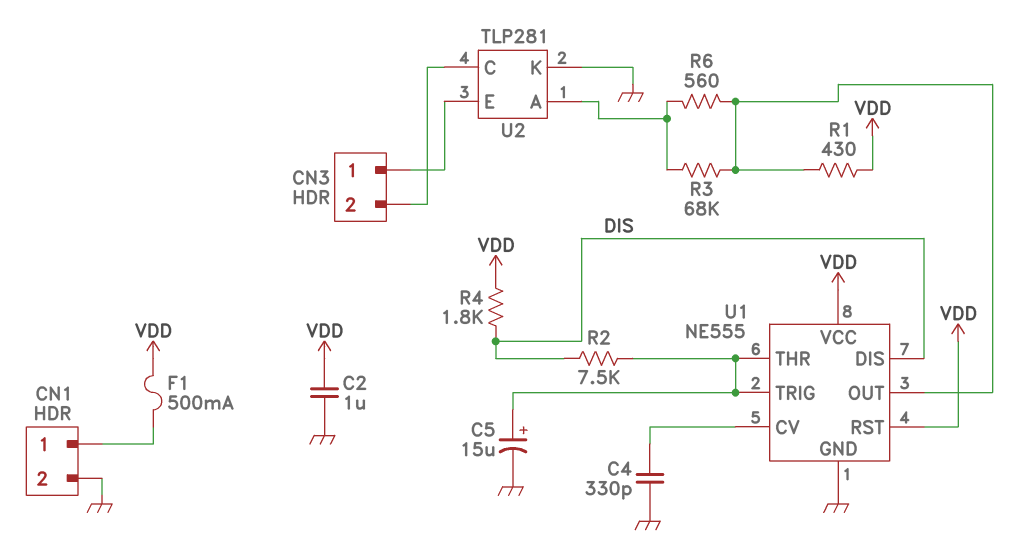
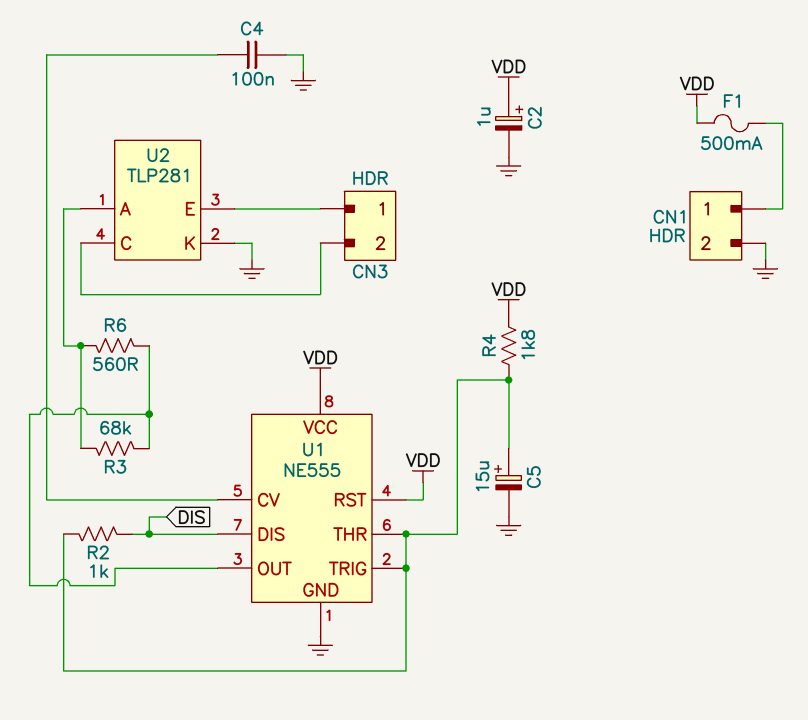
C2: 1uF (GND, VDD) -> 1uF (plus VDD, minus GND)
C4: 330pF (GND, U1/CV) -> 100nF (GND, U1/CV)
R1: 430 (U1/OUT, VDD) -> none
R2: 7.5k (DIS, U1/THR) -> 1k (DIS, U1/THR)
R4: 1.8k (DIS, VDD) -> 1.8k (U1/THR, VDD)

